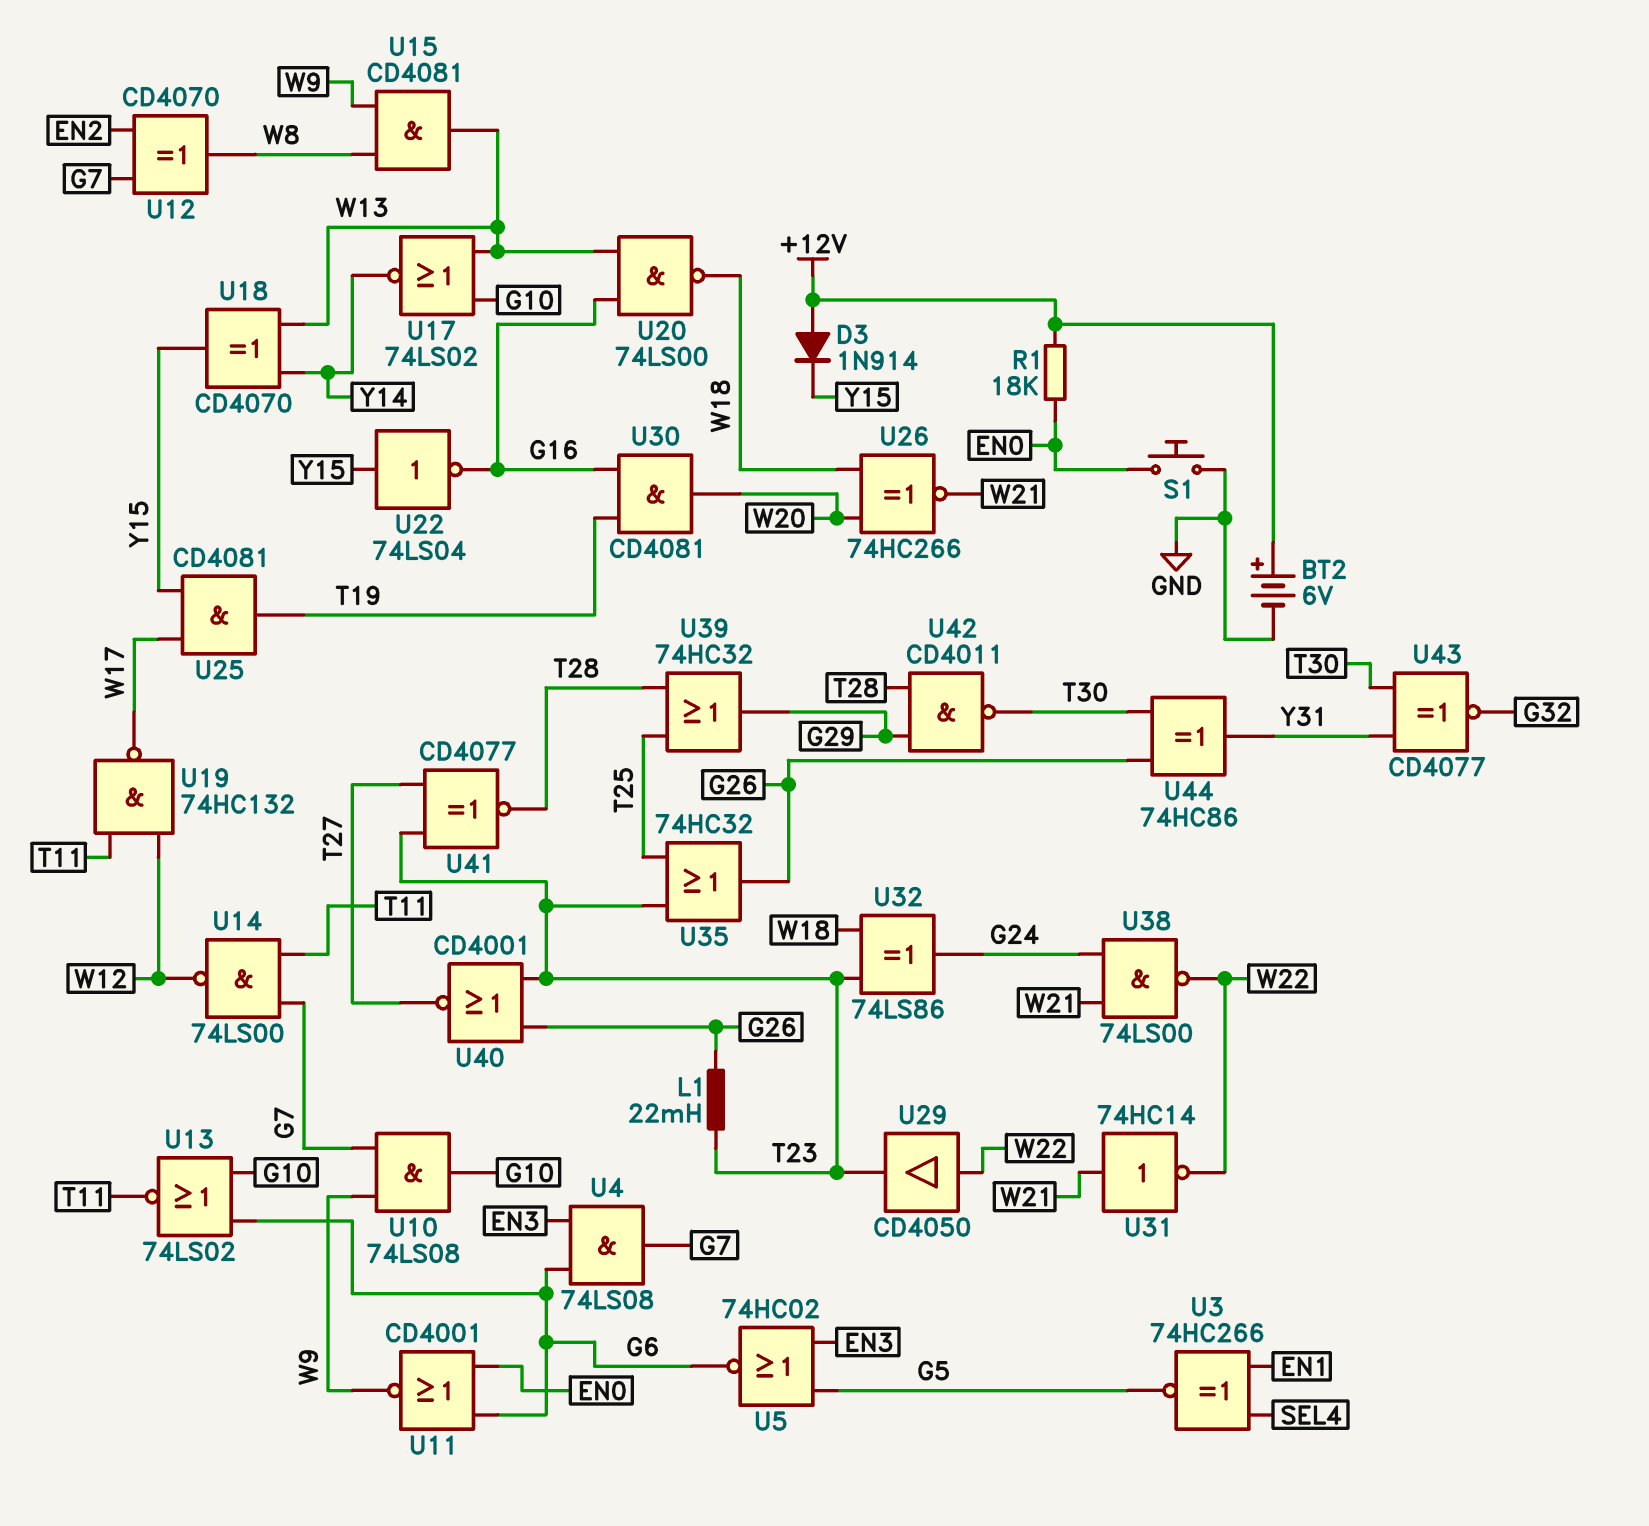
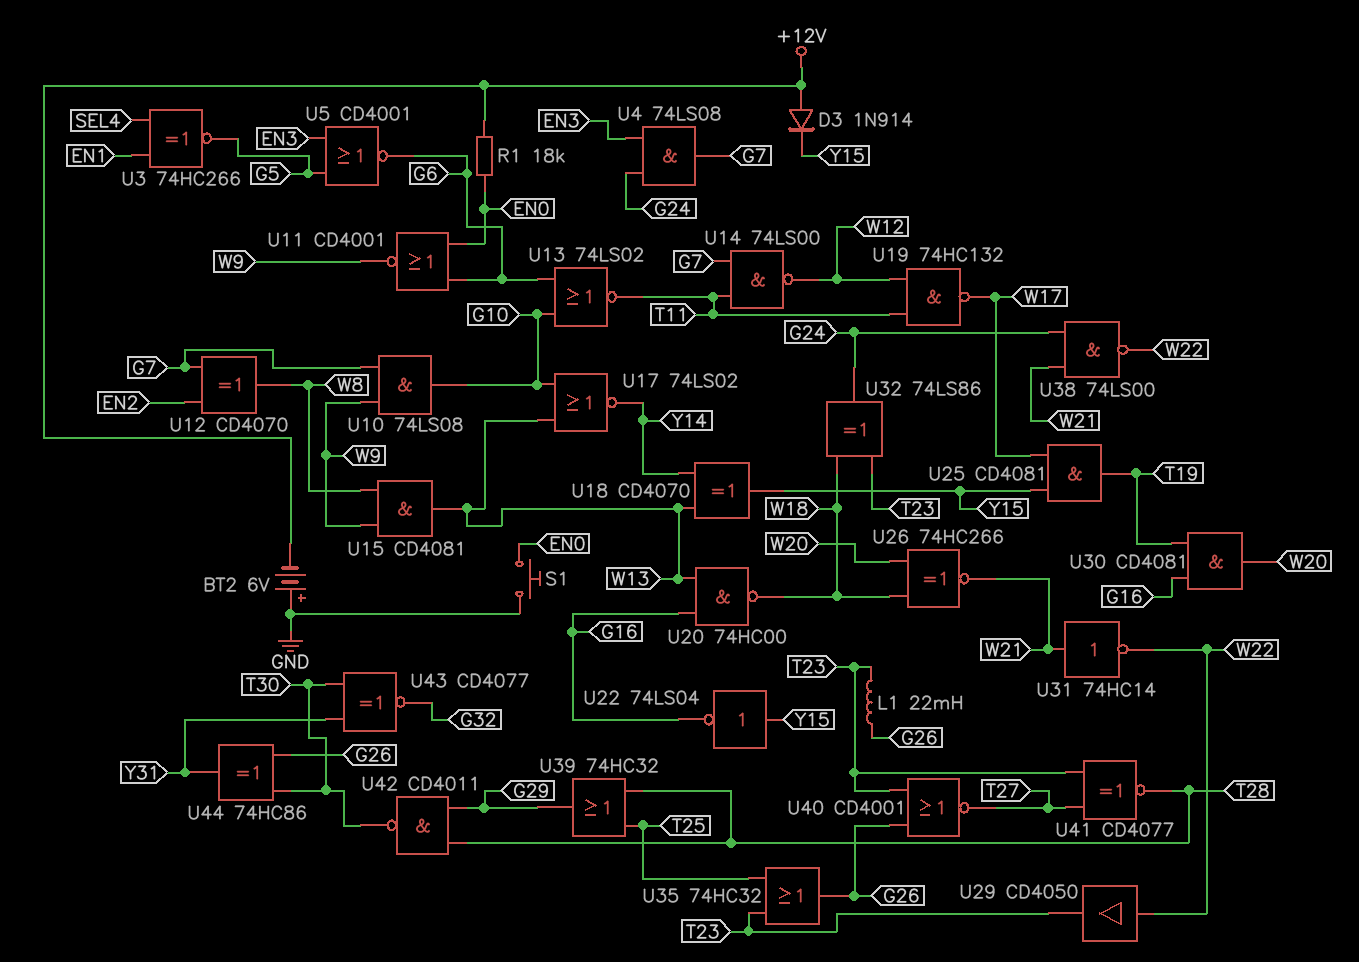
BT2: 6V (plus +12V, minus GND) -> 6V (plus GND, minus +12V)
U4: AND 74LS08 (in EN3, in G6, out G7) -> AND 74LS08 (in EN3, in G24, out G7)
U5: NOR 74HC02 (in EN3, in G5, out G6) -> NOR CD4001 (in EN3, in G5, out G6)
U20: NAND 74LS00 (in G16, in W13, out W18) -> NAND 74HC00 (in G16, in W13, out W18)

